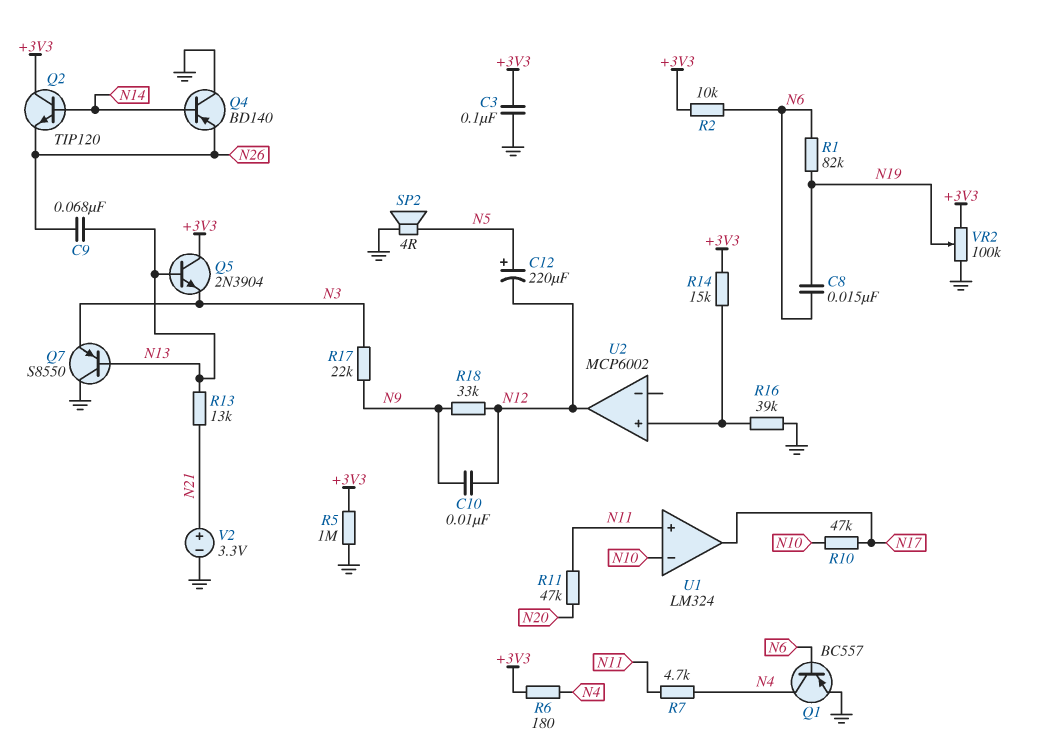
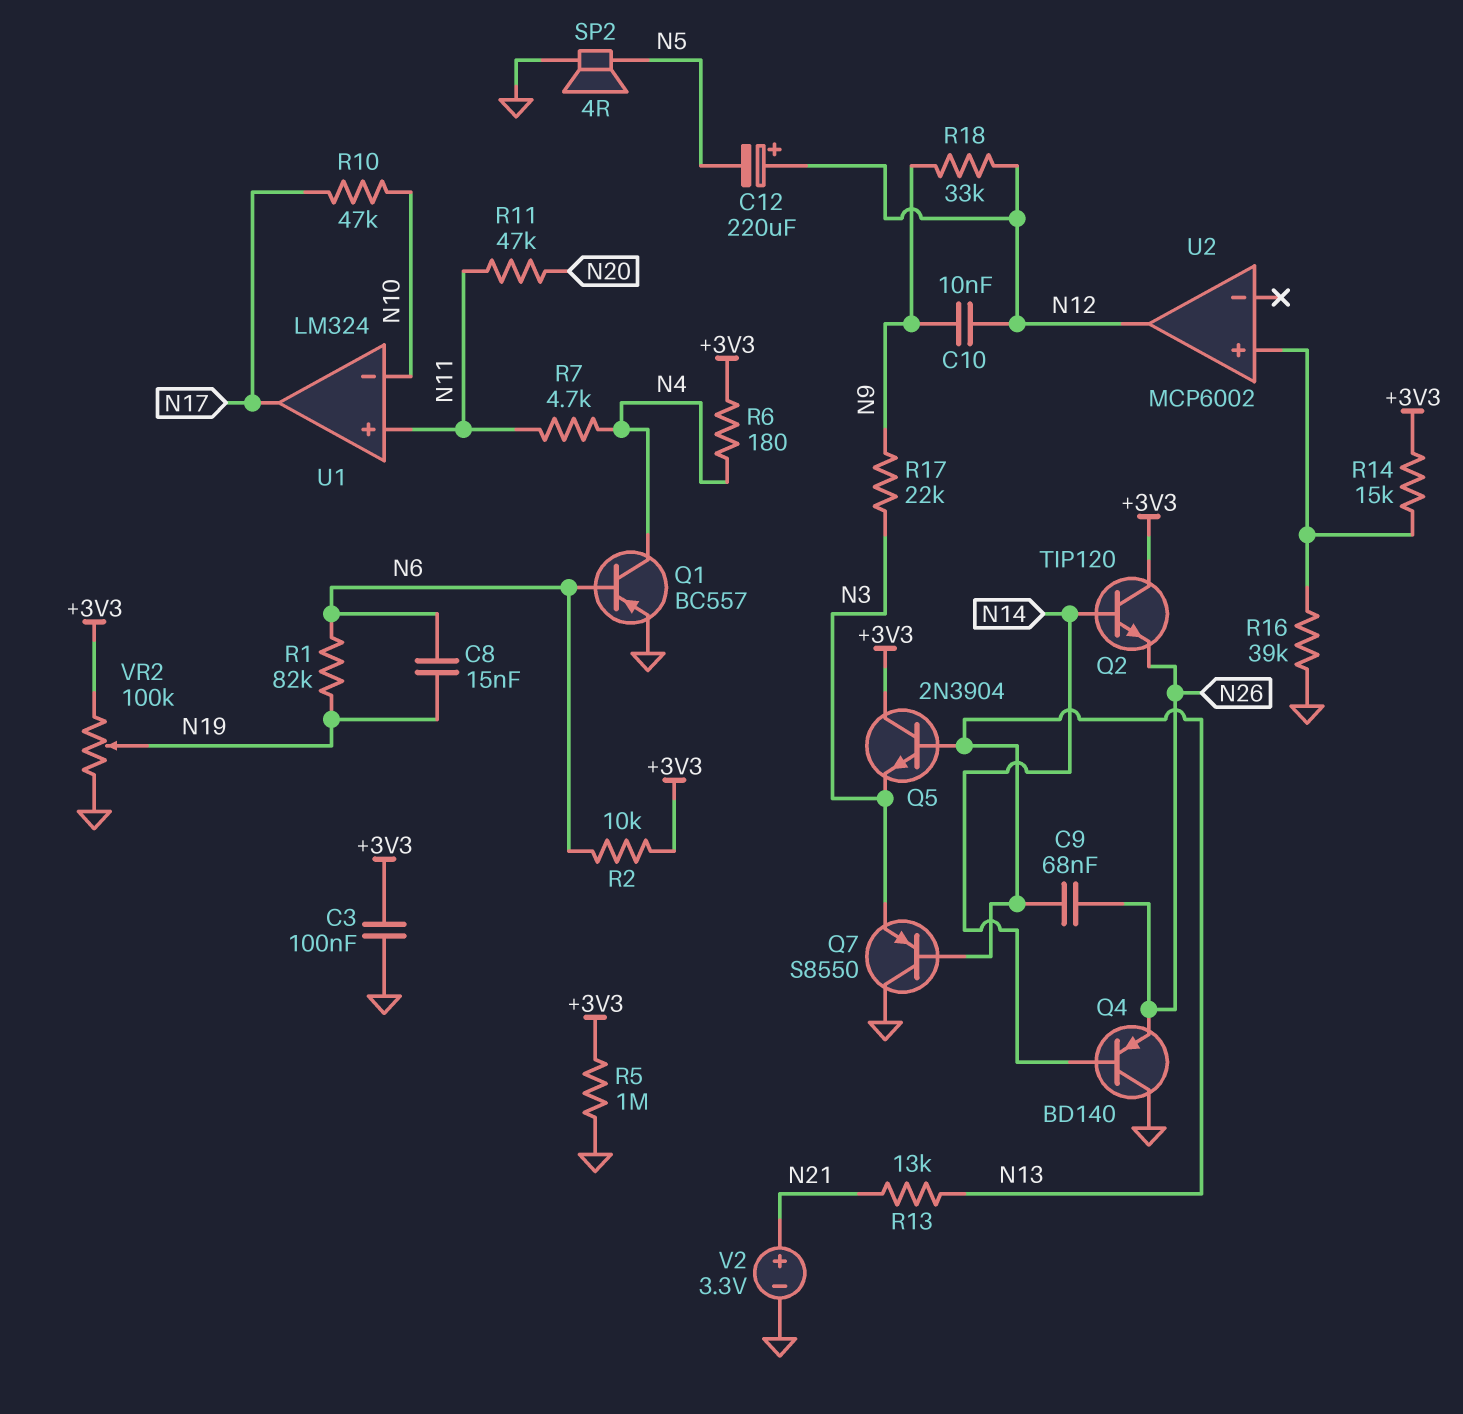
C12: 220uF (plus N5, minus N12) -> 220uF (plus N12, minus N5)

